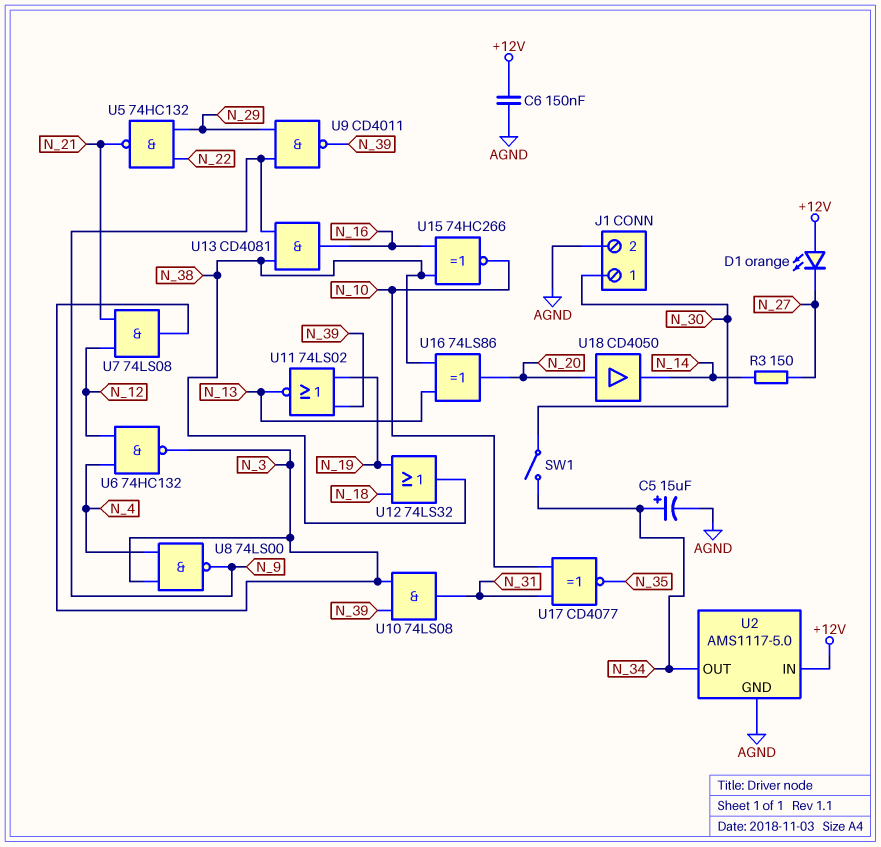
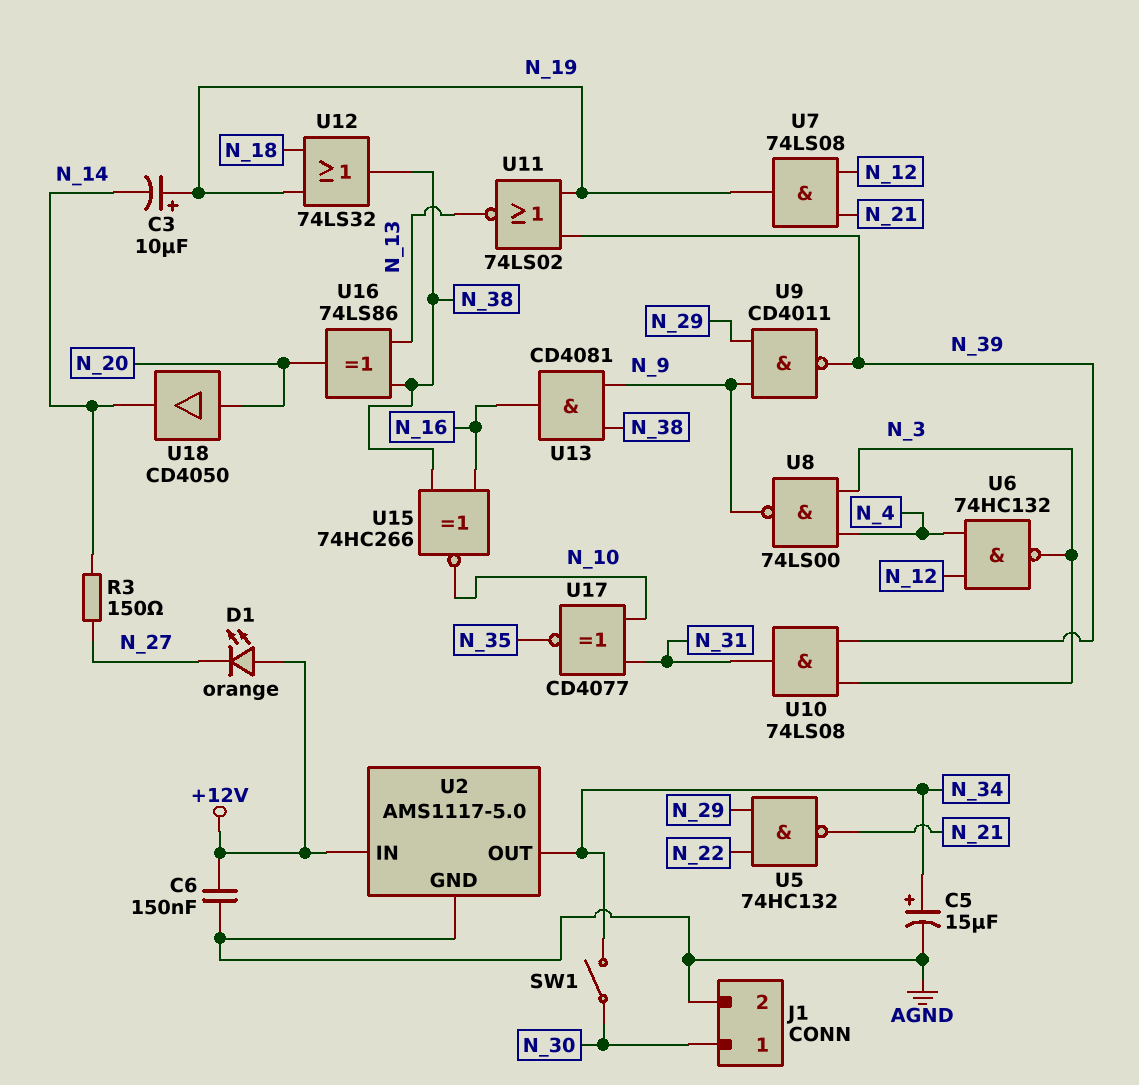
C3: none -> 10uF (plus N_19, minus N_14)
U7: AND 74LS08 (in N_12, in N_21, out N_3) -> AND 74LS08 (in N_12, in N_21, out N_19)

